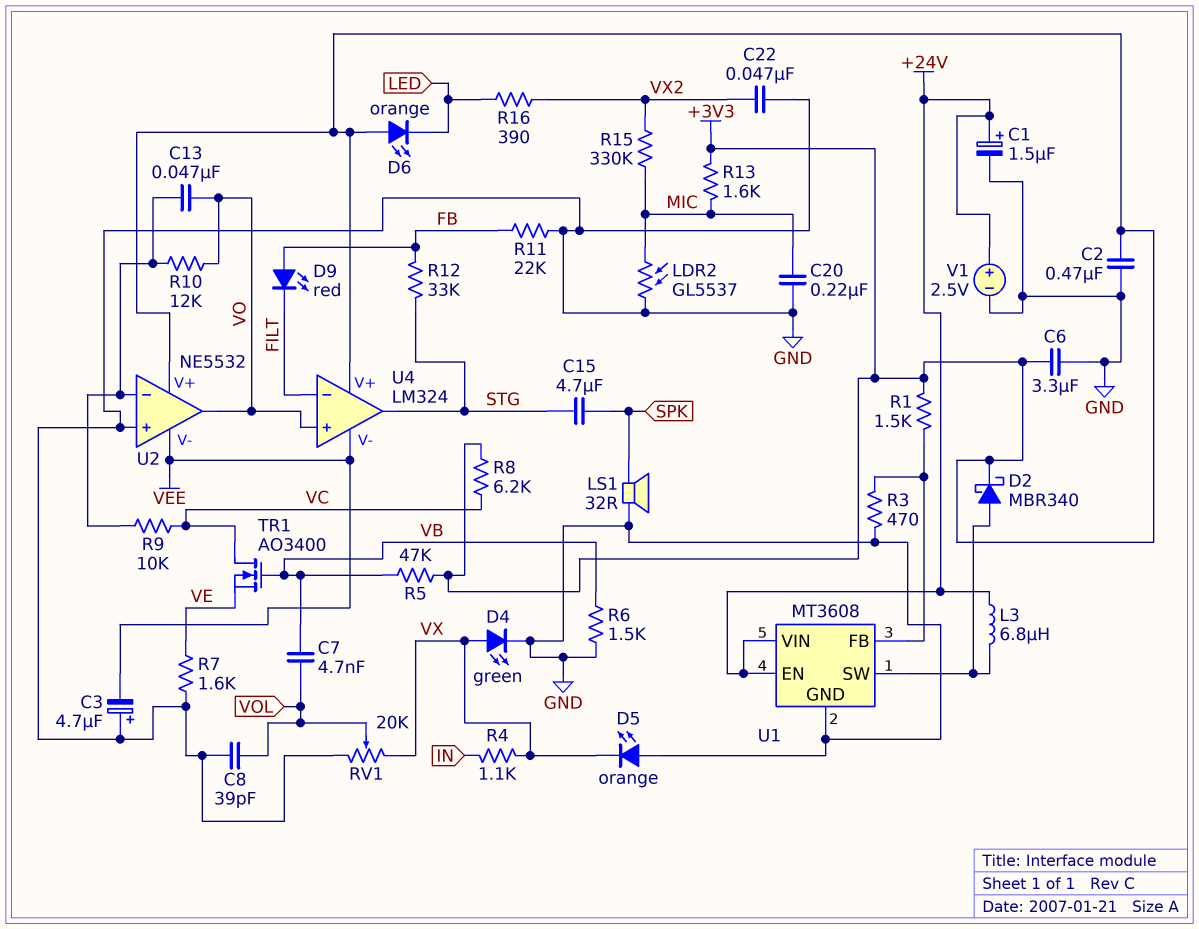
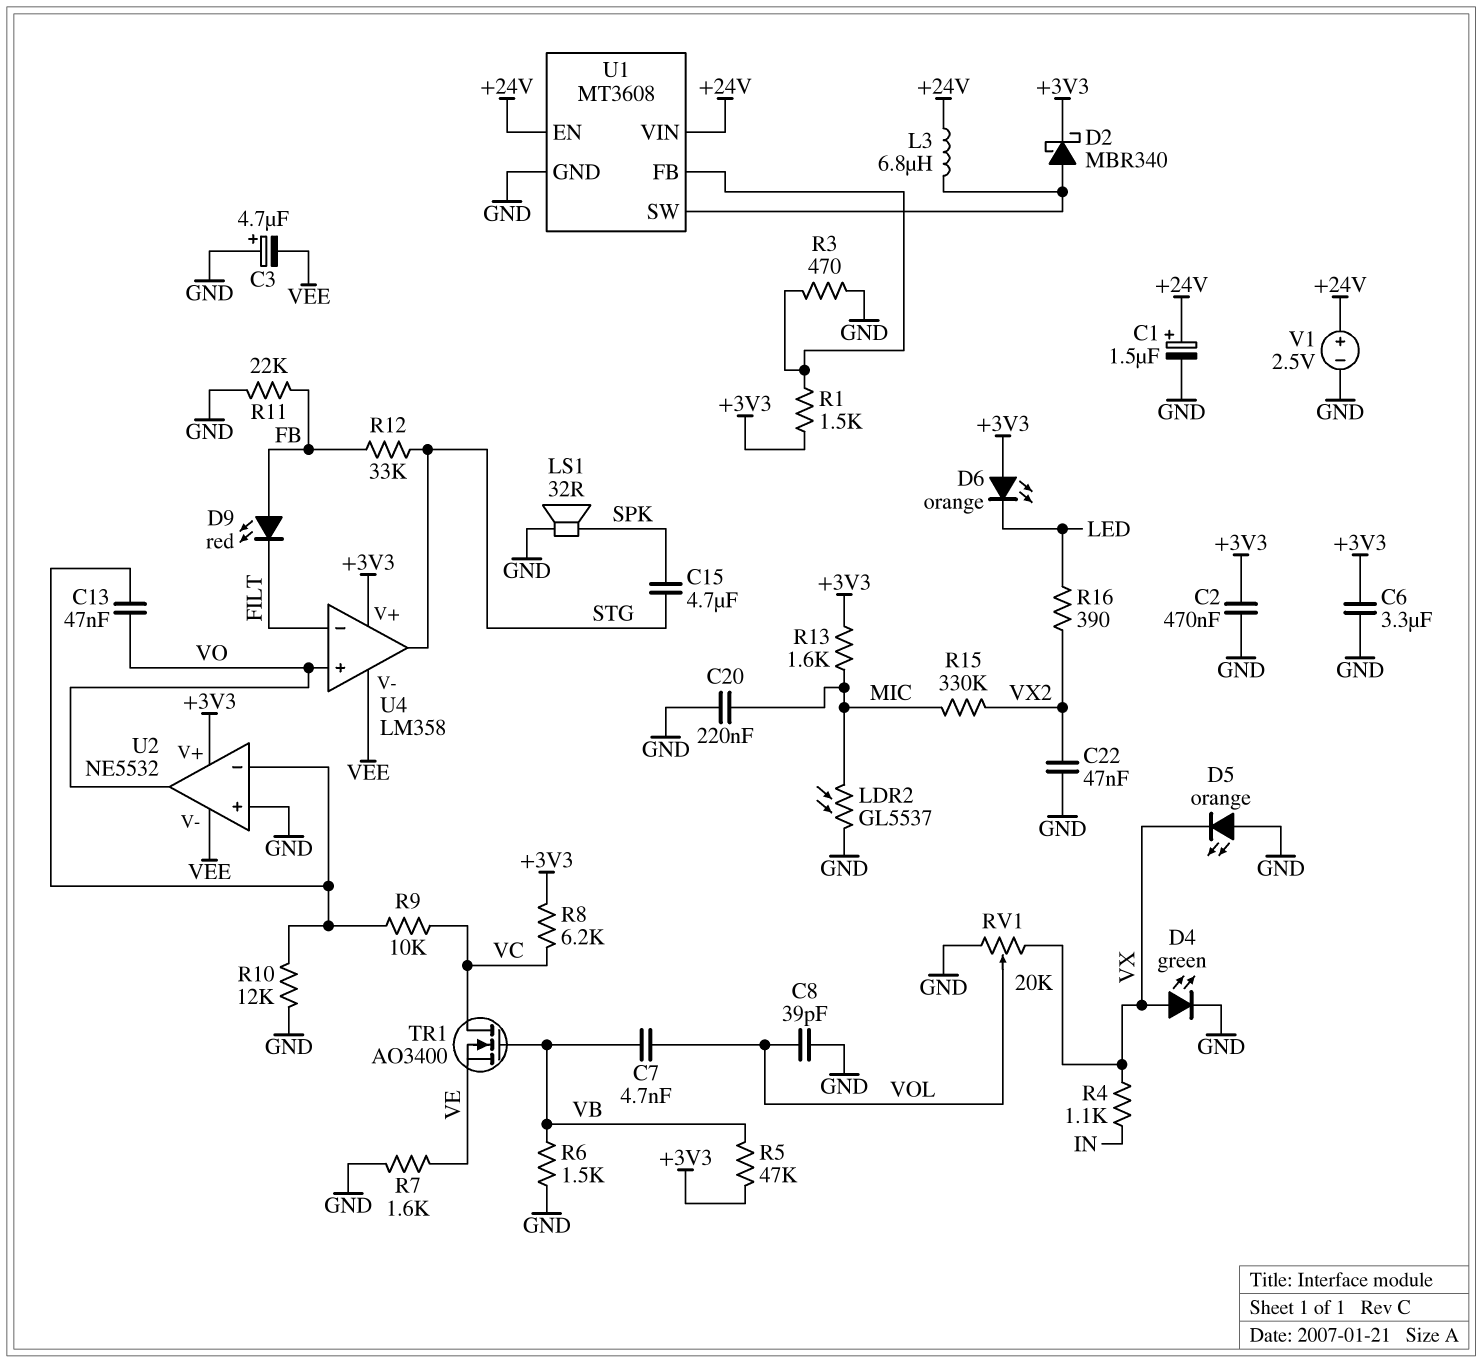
R10: 12k (U2/in-, VO) -> 12k (GND, U2/in-)
U4: LM324 -> LM358

